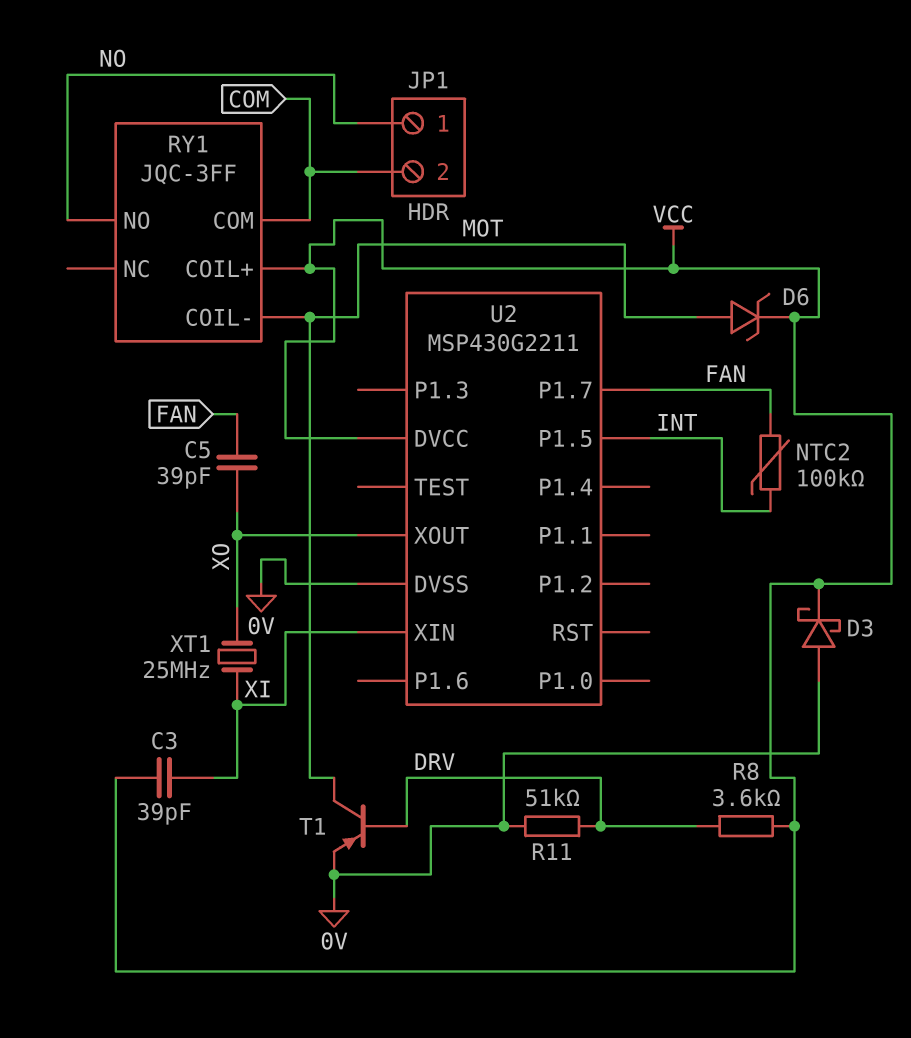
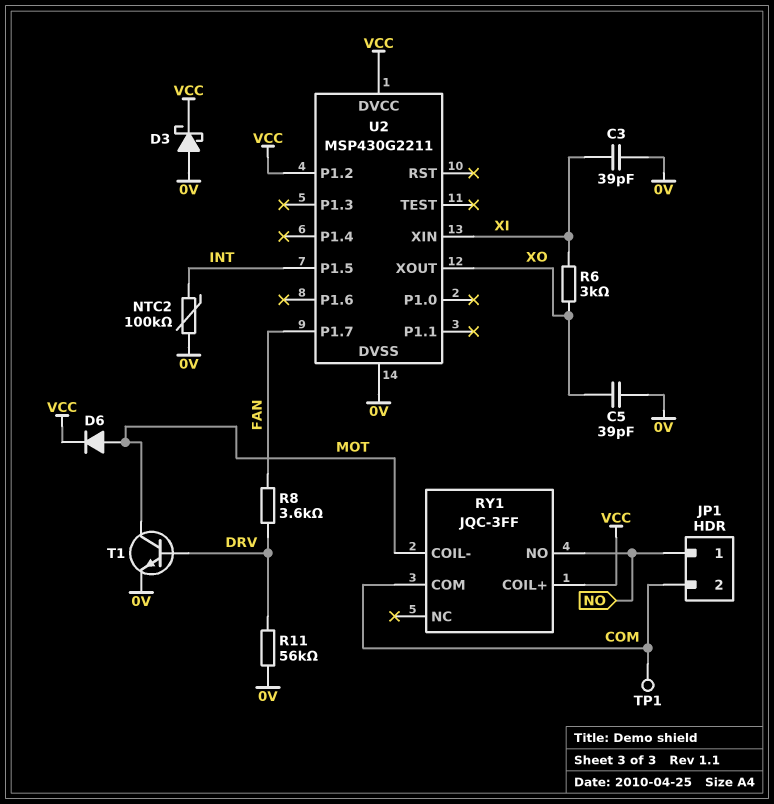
C3: 39pF (VCC, XI) -> 39pF (0V, XI)
C5: 39pF (FAN, XO) -> 39pF (0V, XO)
D6: zener (A MOT, K VCC) -> diode (A MOT, K VCC)
NTC2: 100k (FAN, INT) -> 100k (0V, INT)
R6: none -> 3k (XI, XO)
R8: 3.6k (DRV, VCC) -> 3.6k (DRV, FAN)
R11: 51k (0V, DRV) -> 56k (0V, DRV)
T1: PNP (B DRV, C MOT, E 0V) -> NPN (B DRV, C MOT, E 0V)
TP1: none -> test point (COM)
U2 pin P1.2: none -> VCC
XT1: 25MHz (XI, XO) -> none

